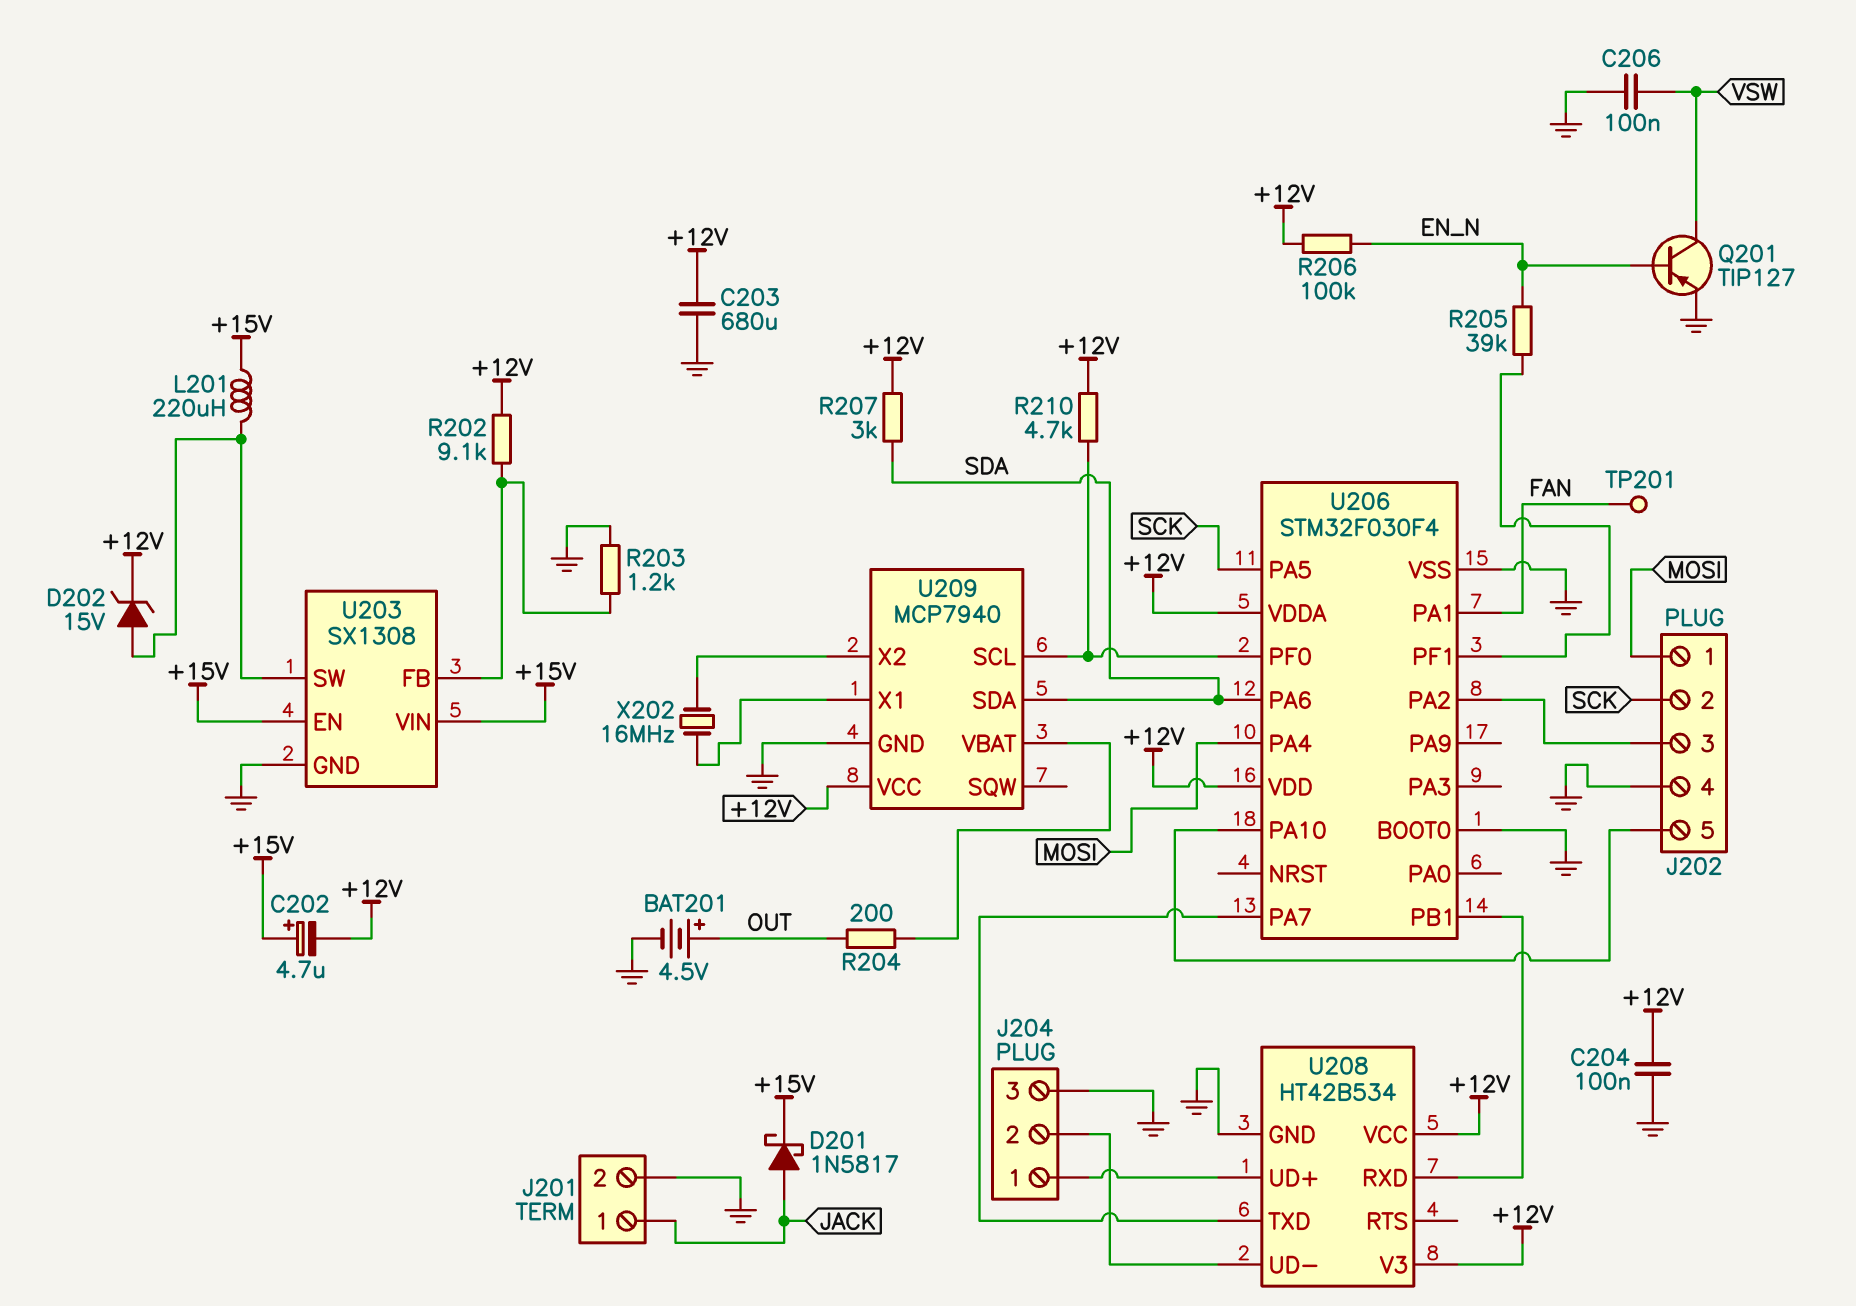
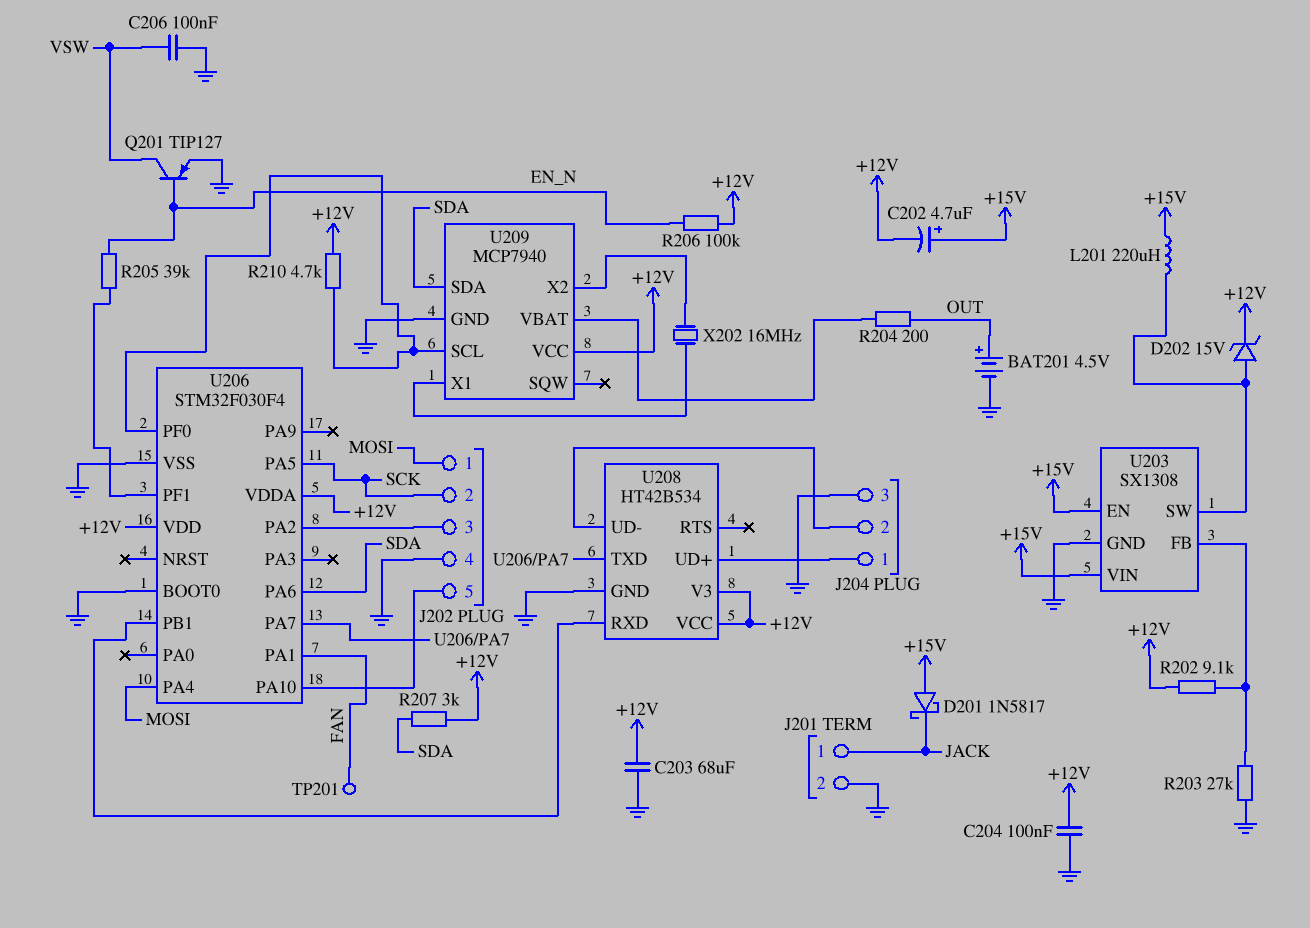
C203: 680uF (+12V, GND) -> 68uF (+12V, GND)
D201: schottky 1N5817 (A JACK, K +15V) -> schottky 1N5817 (A +15V, K JACK)
R203: 1.2k (GND, U203/FB) -> 27k (GND, U203/FB)

